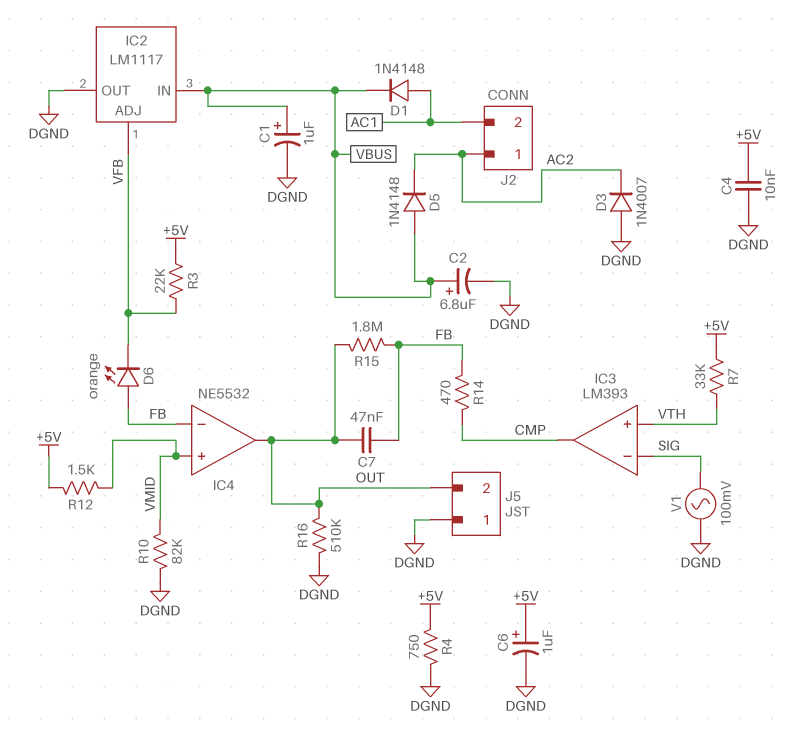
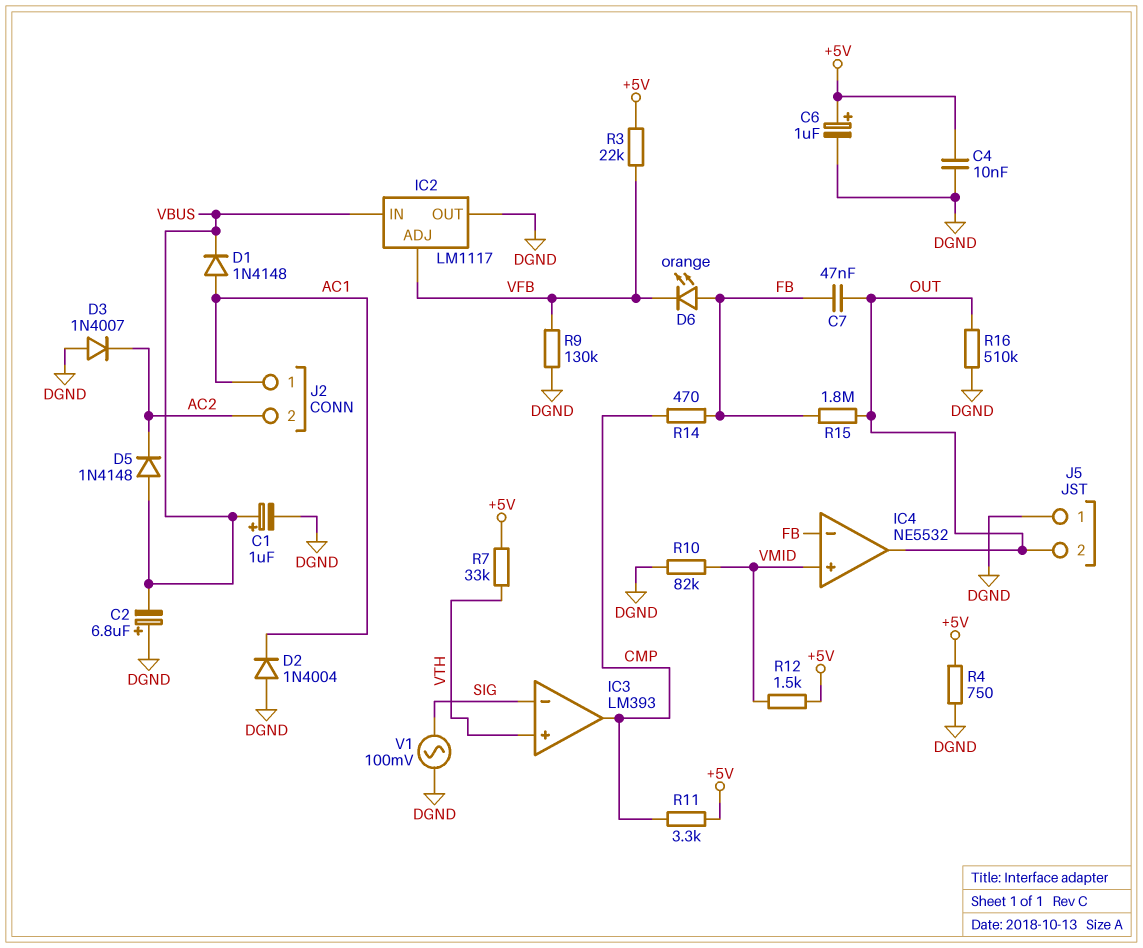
C2: 6.8uF (plus VBUS, minus DGND) -> 6.8uF (plus DGND, minus VBUS)
D2: none -> diode 1N4004 (A DGND, K AC1)
J2 pin 1: AC2 -> AC1
J2 pin 2: AC1 -> AC2
R9: none -> 130k (DGND, VFB)
R11: none -> 3.3k (+5V, CMP)

